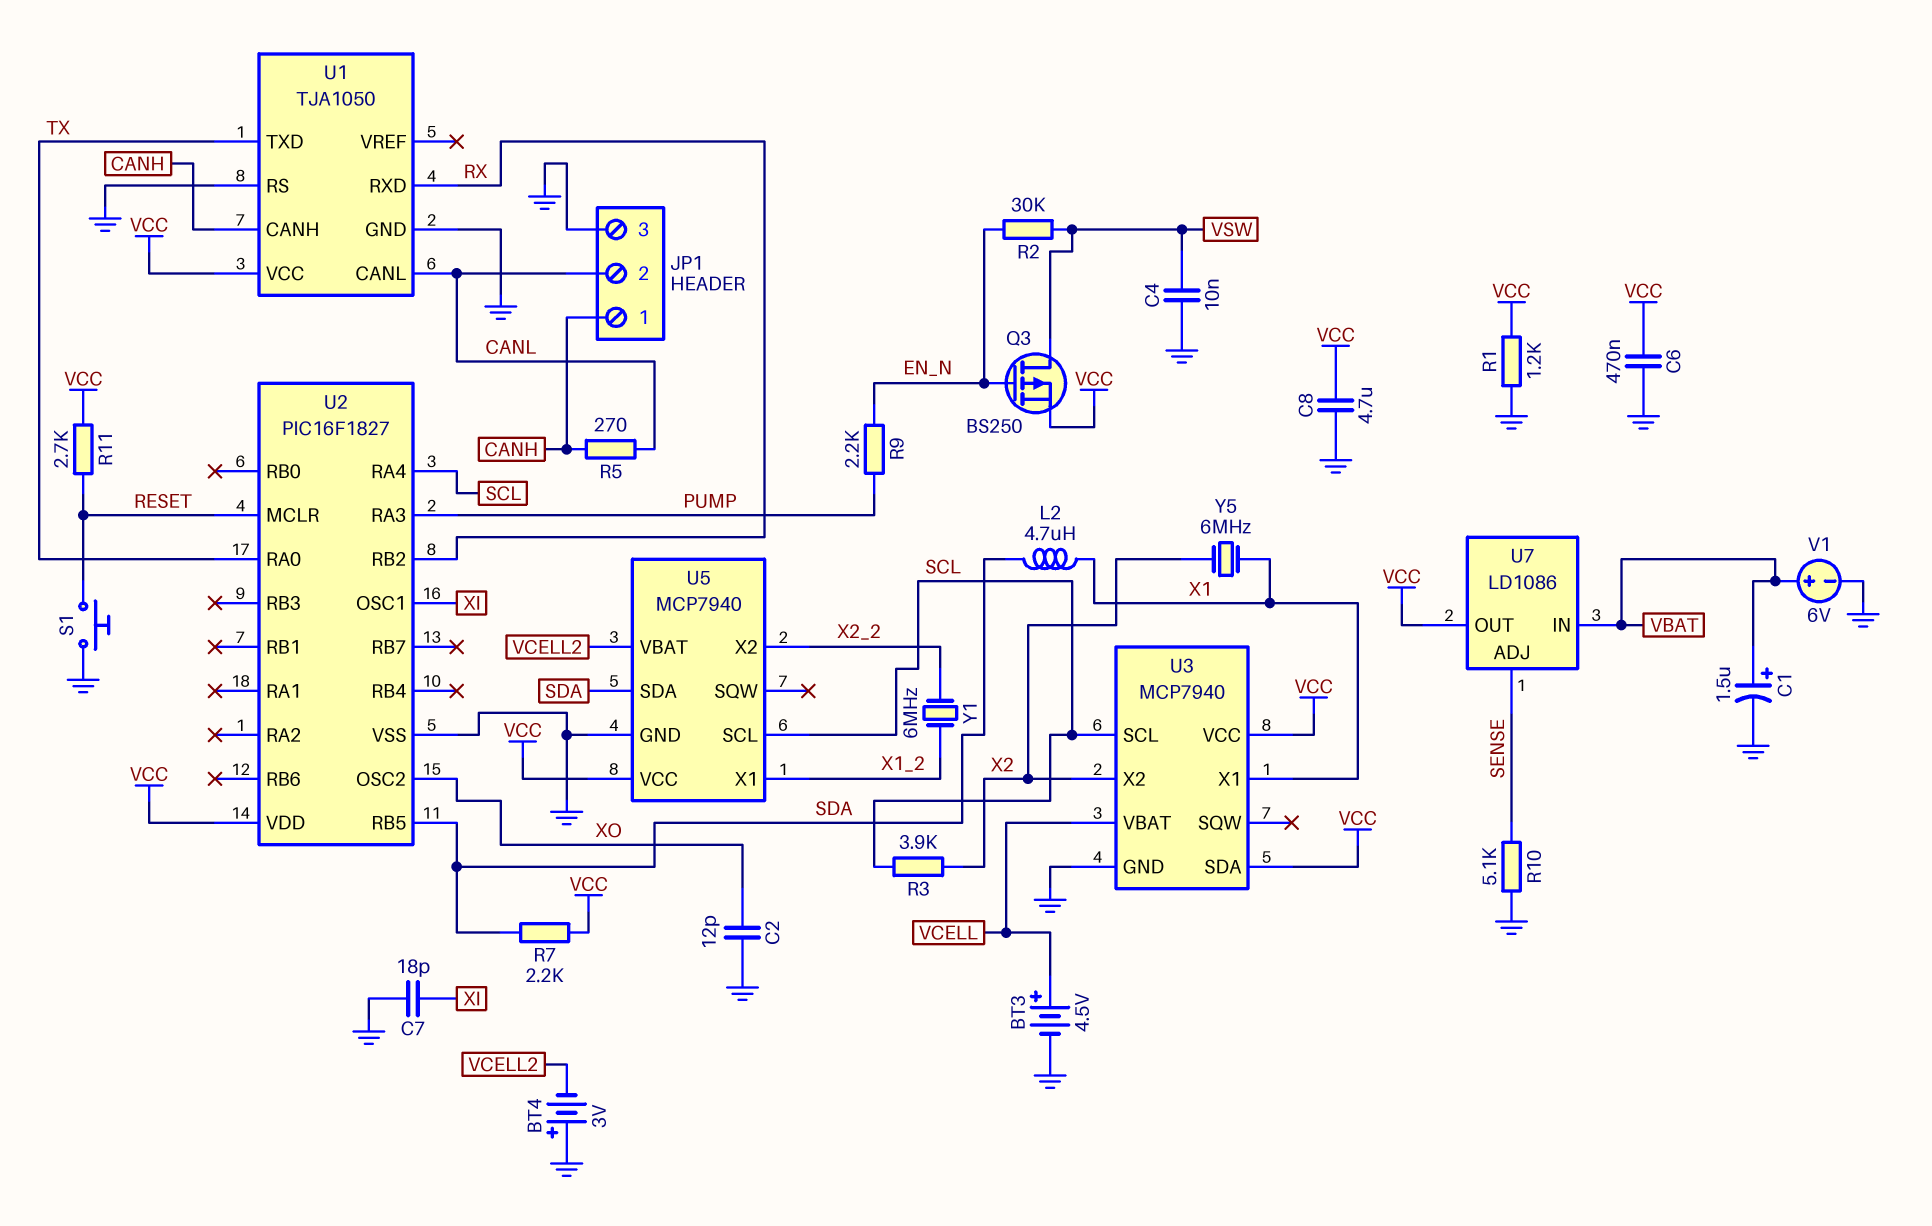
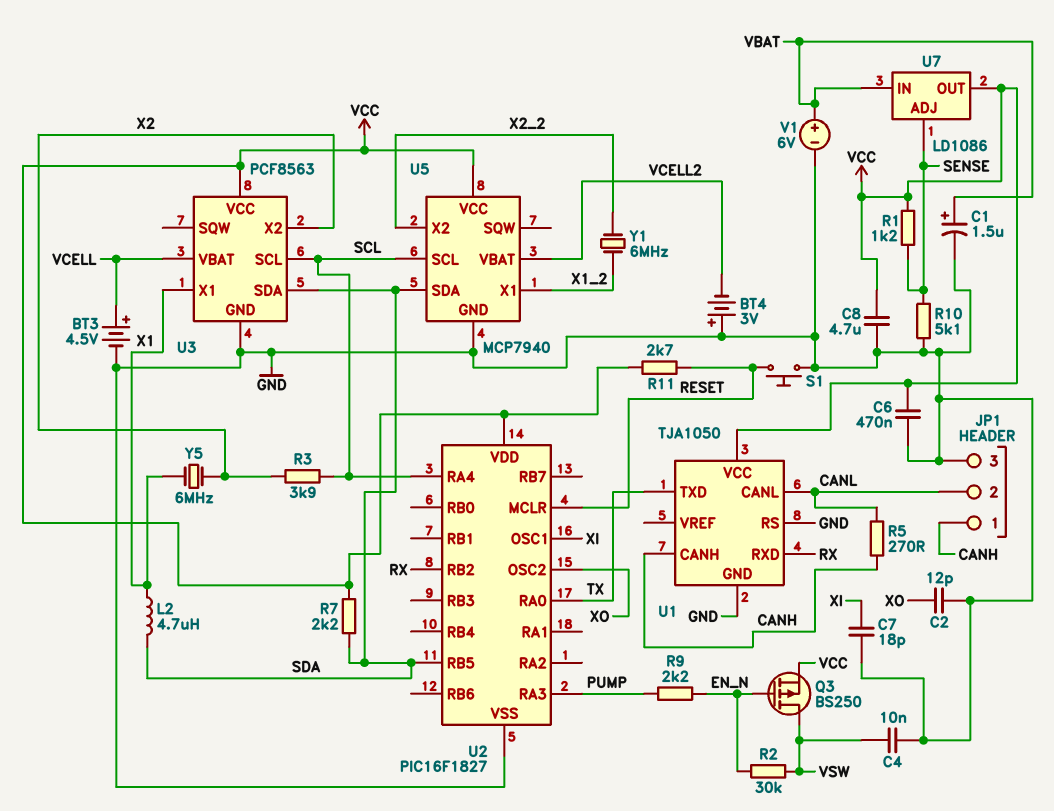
R1: 1.2k (GND, VCC) -> 1.2k (SENSE, VCC)
U3: MCP7940 -> PCF8563
U3 pin SDA: VCC -> SDA

